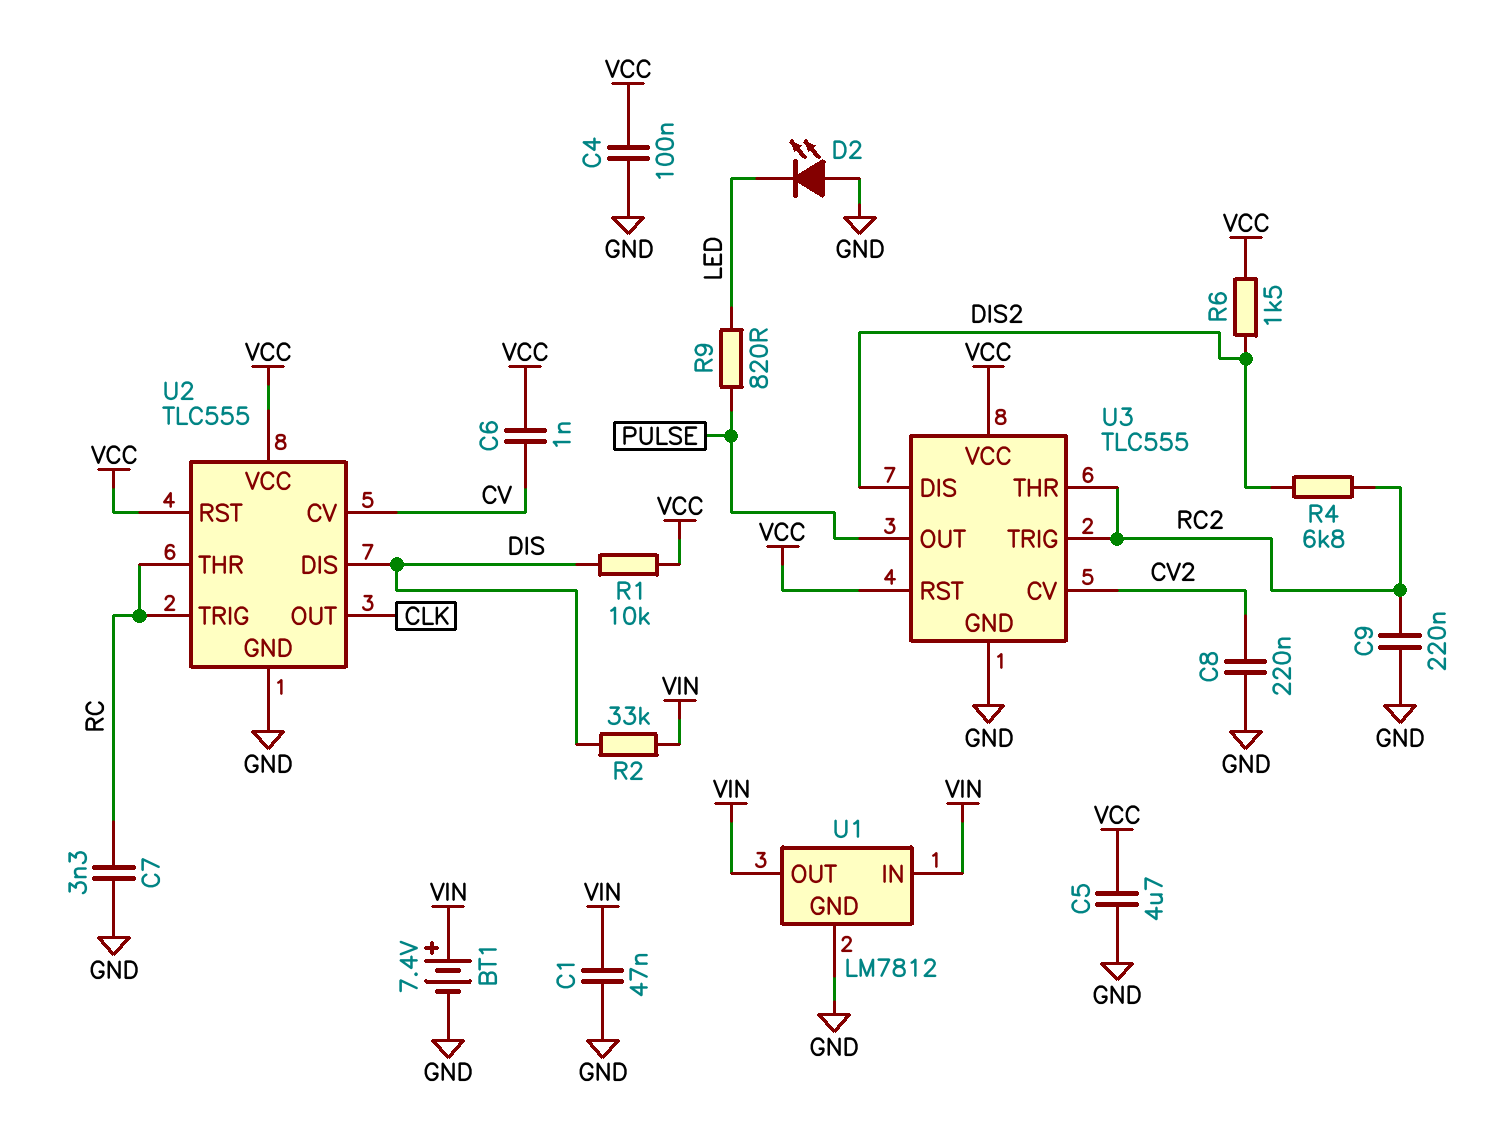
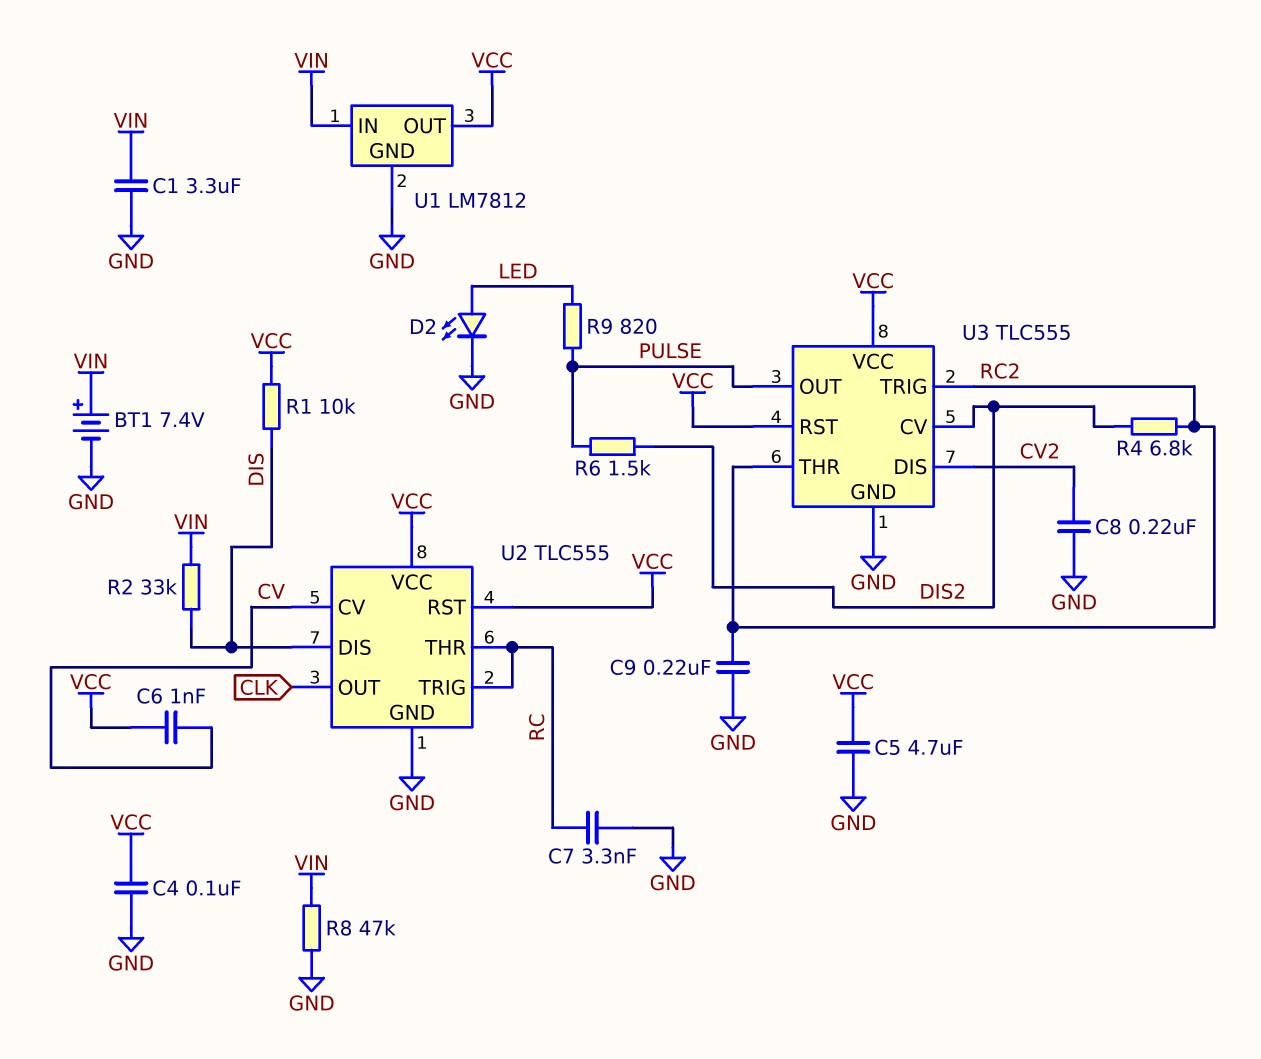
C1: 47nF (GND, VIN) -> 3.3uF (GND, VIN)
D2: LED (A GND, K LED) -> LED (A LED, K GND)
R6: 1.5k (DIS2, VCC) -> 1.5k (DIS2, PULSE)
R8: none -> 47k (GND, VIN)
U1 pin OUT: VIN -> VCC
U3 pin CV: CV2 -> DIS2
U3 pin DIS: DIS2 -> CV2

